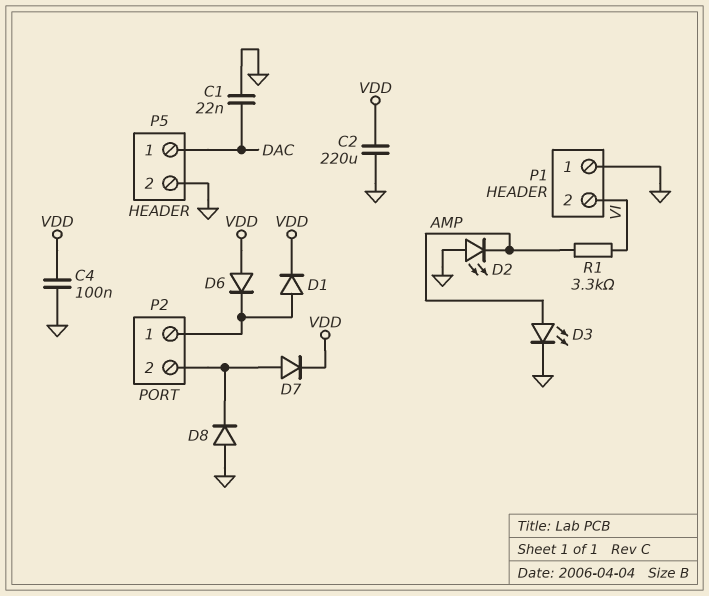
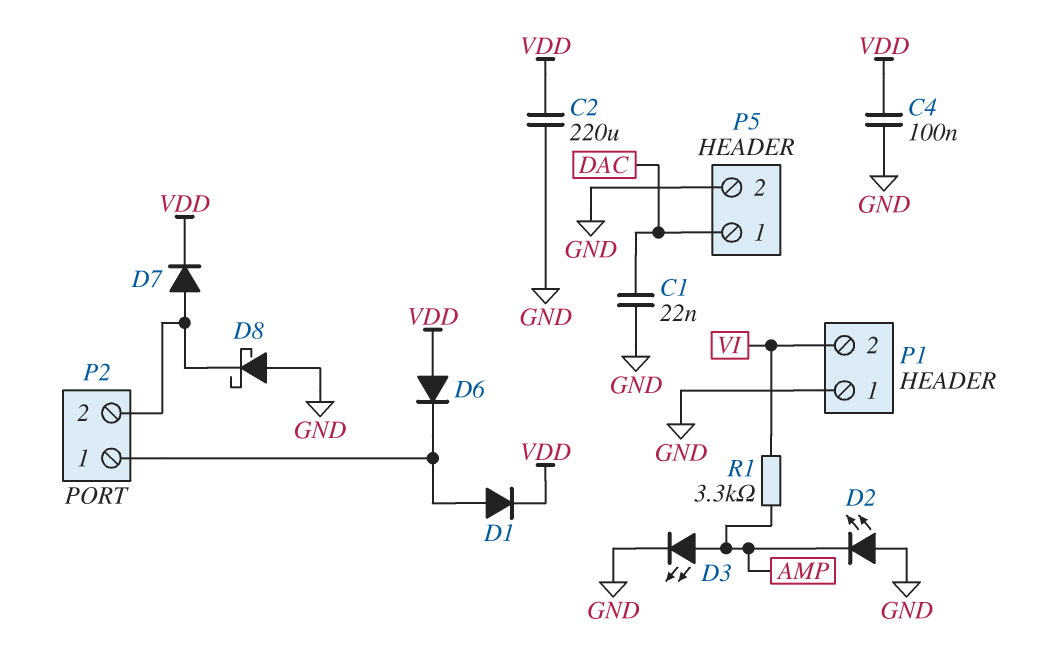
D8: diode (A GND, K P2/2) -> schottky (A GND, K P2/2)

